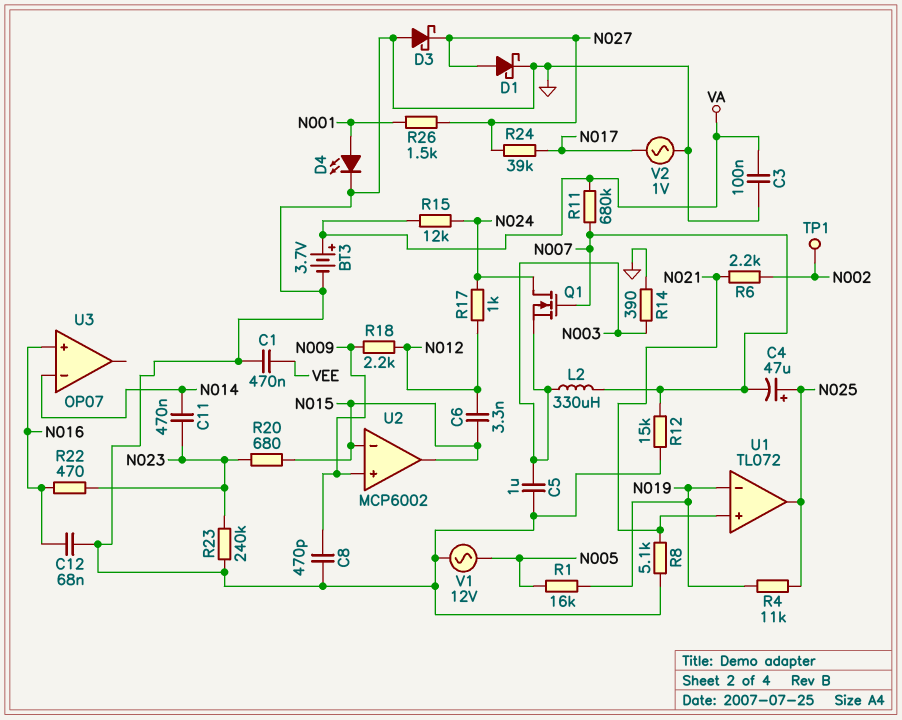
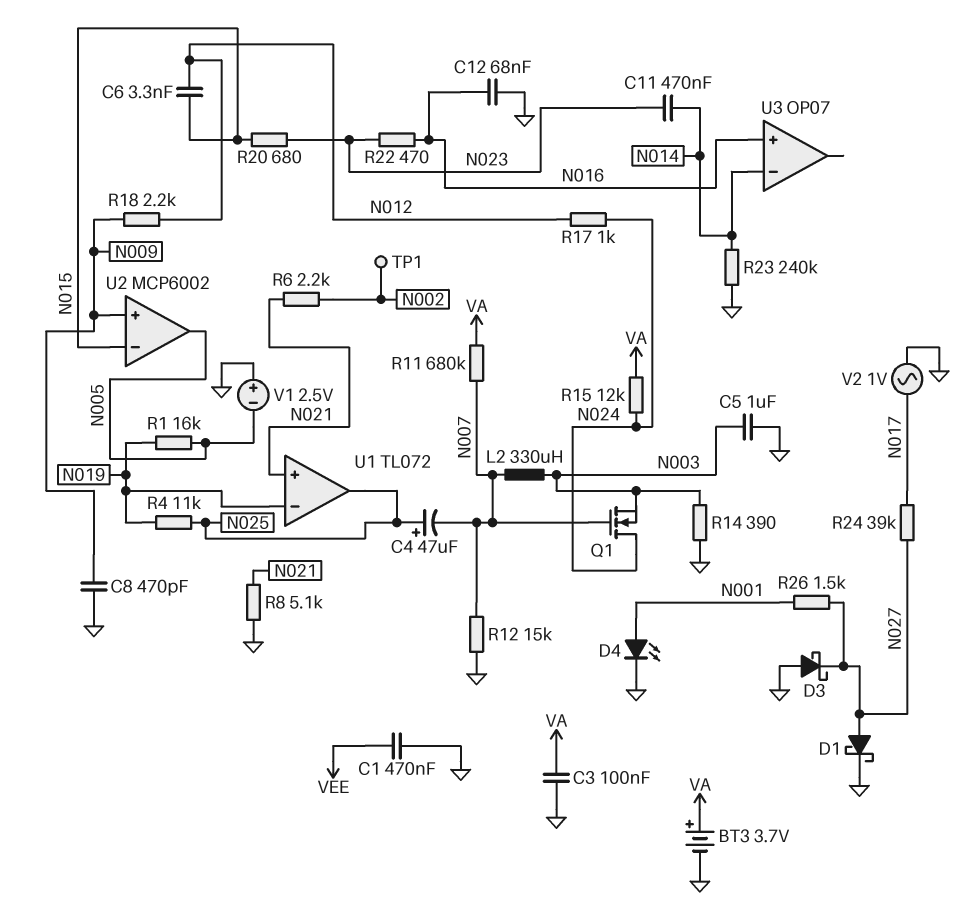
R23: 240k (GND, N023) -> 240k (GND, N014)
U2 pin out: N015 -> N005
V1: AC 12V (GND, N005) -> 2.5V (plus GND, minus N005)

